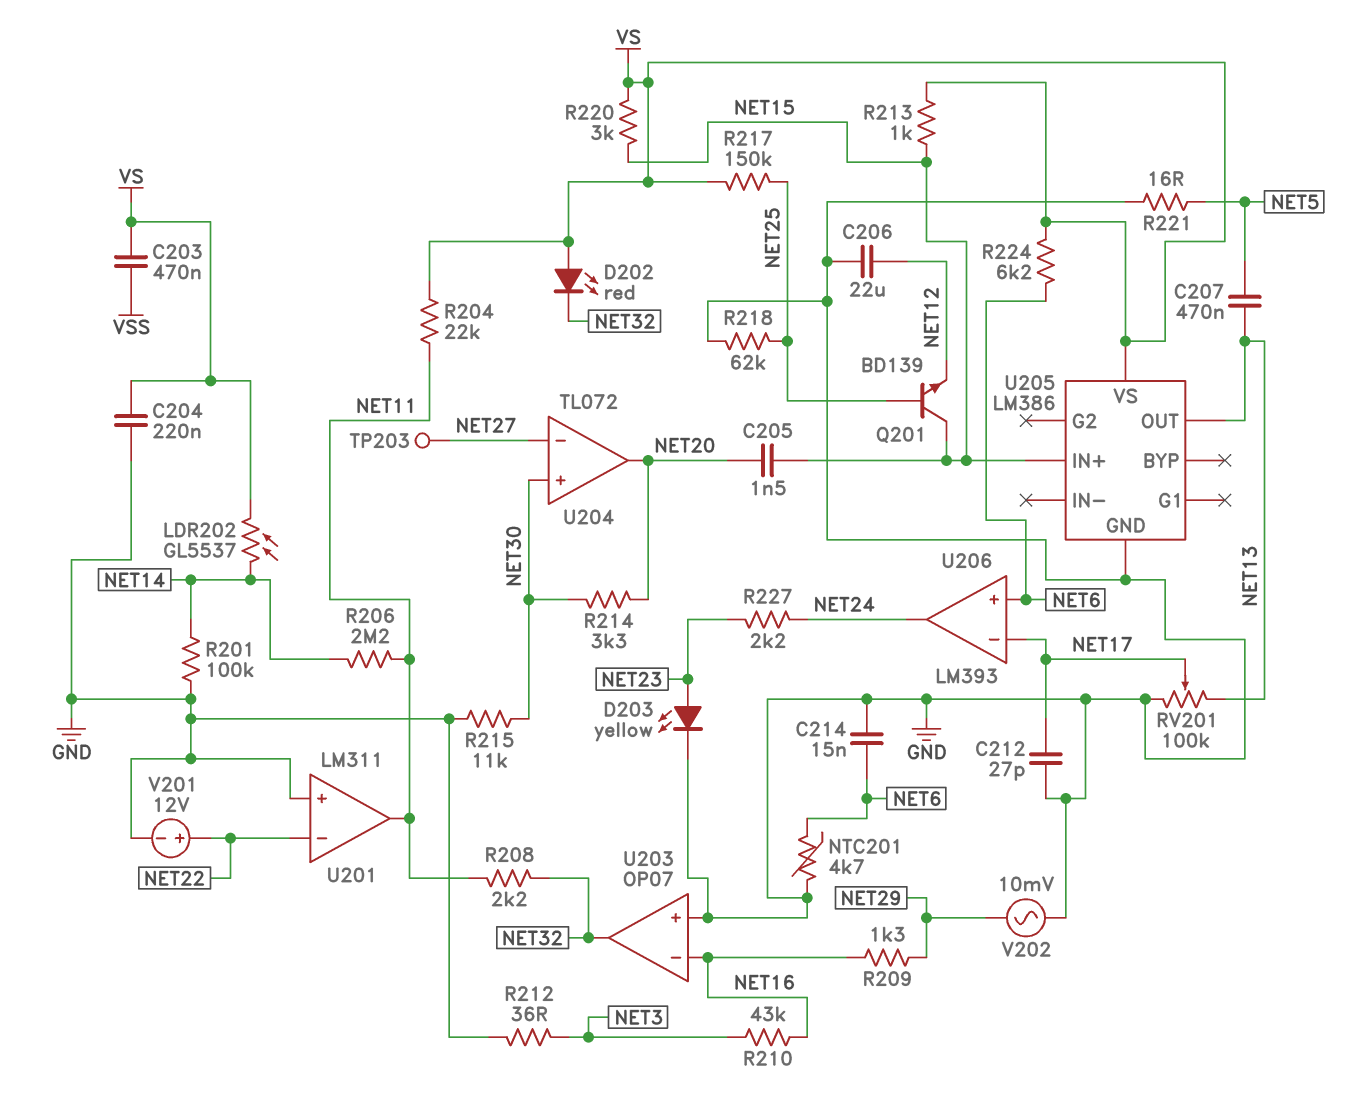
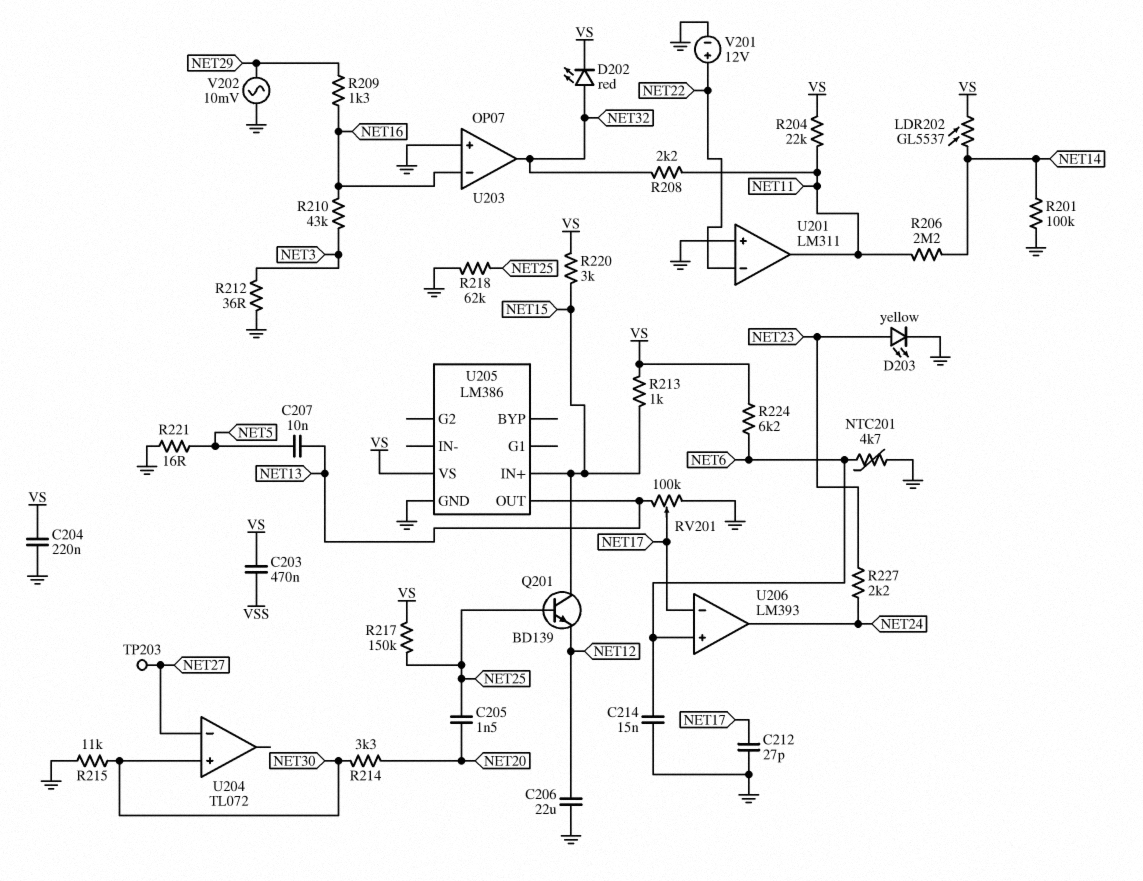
C205: 1.5nF (NET15, NET20) -> 1.5nF (NET20, NET25)
C207: 470nF (NET5, NET13) -> 10nF (NET5, NET13)
D202: LED red (A VS, K NET32) -> LED red (A NET32, K VS)
U204 pin out: NET20 -> none

